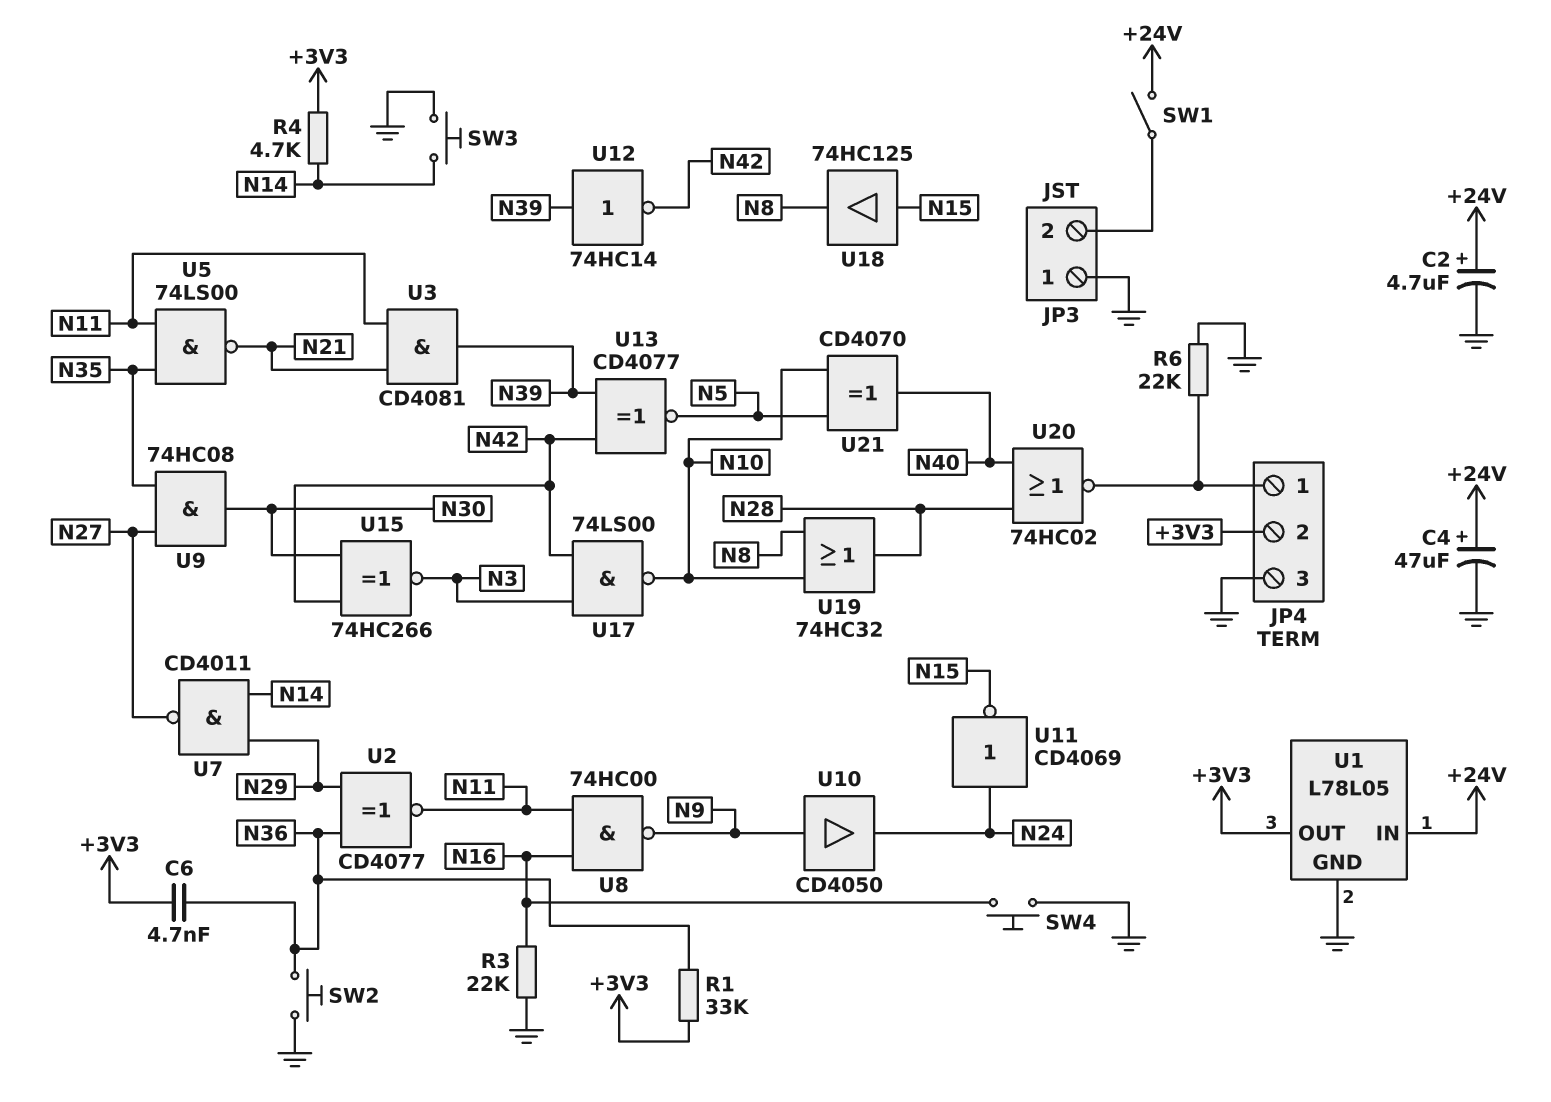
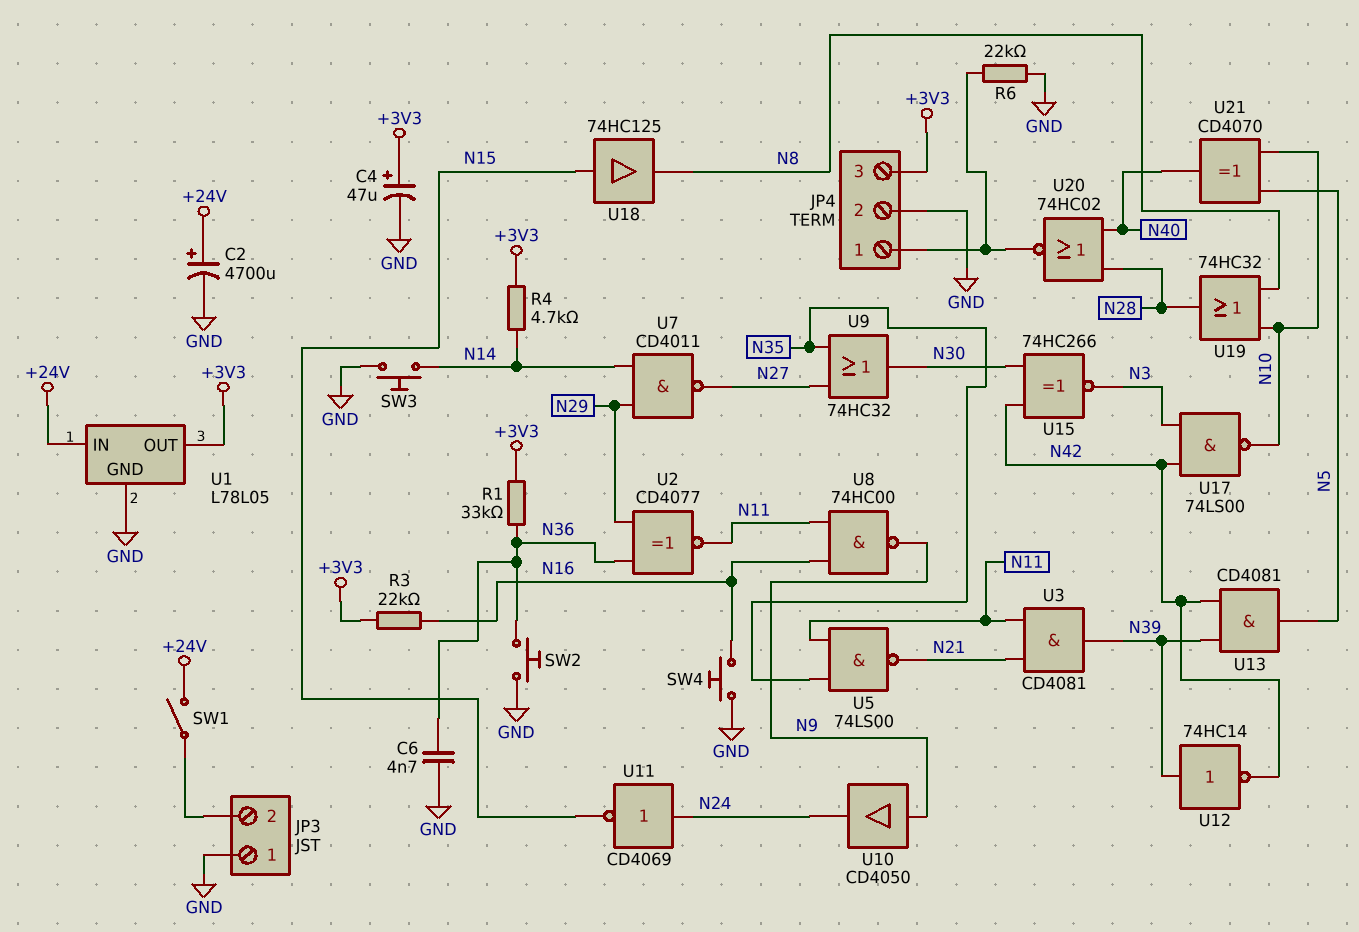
C2: 4.7uF (plus +24V, minus GND) -> 4700uF (plus +24V, minus GND)
C4: 47uF (plus +24V, minus GND) -> 47uF (plus +3V3, minus GND)
C6: 4.7nF (+3V3, N36) -> 4.7nF (GND, N36)
JP4 pin 2: +3V3 -> GND
JP4 pin 3: GND -> +3V3
R3: 22k (GND, N16) -> 22k (+3V3, N16)
U9: AND 74HC08 (in N27, in N35, out N30) -> OR 74HC32 (in N27, in N35, out N30)
U13: XNOR CD4077 (in N39, in N42, out N5) -> AND CD4081 (in N39, in N42, out N5)

